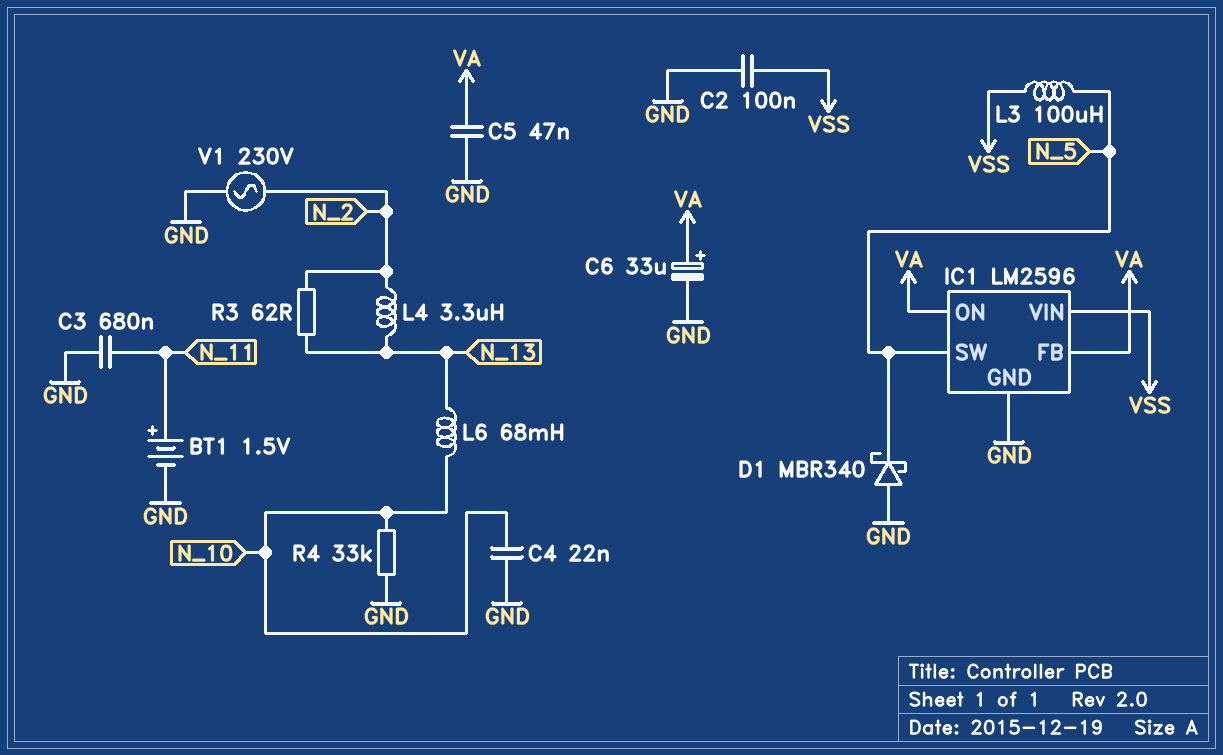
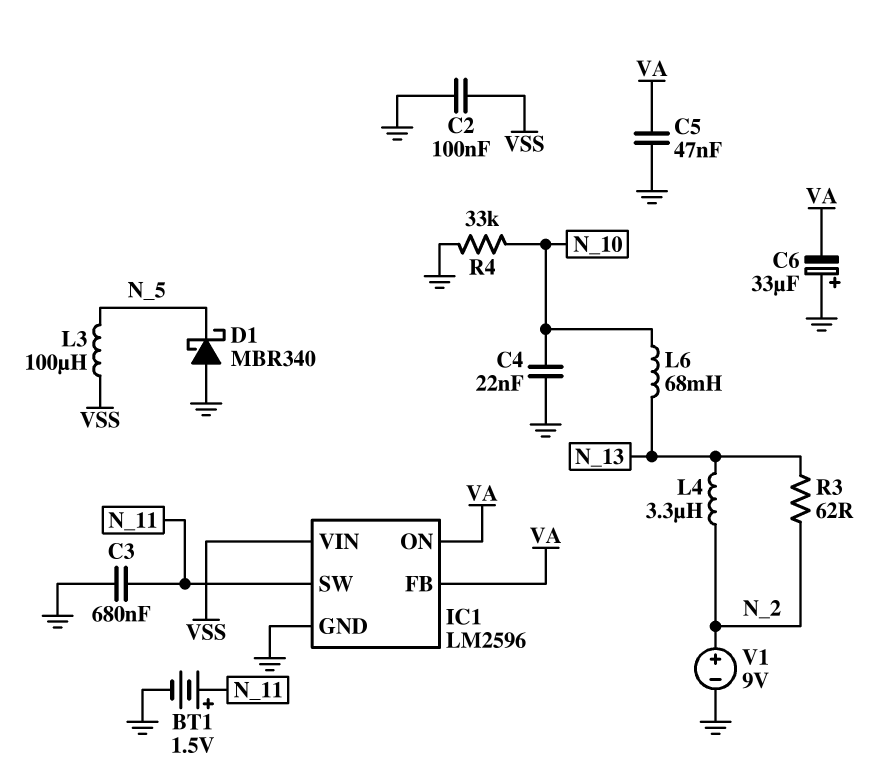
C6: 33uF (plus VA, minus GND) -> 33uF (plus GND, minus VA)
IC1 pin SW: N_5 -> N_11
V1: AC 230V (GND, N_2) -> 9V (plus N_2, minus GND)

